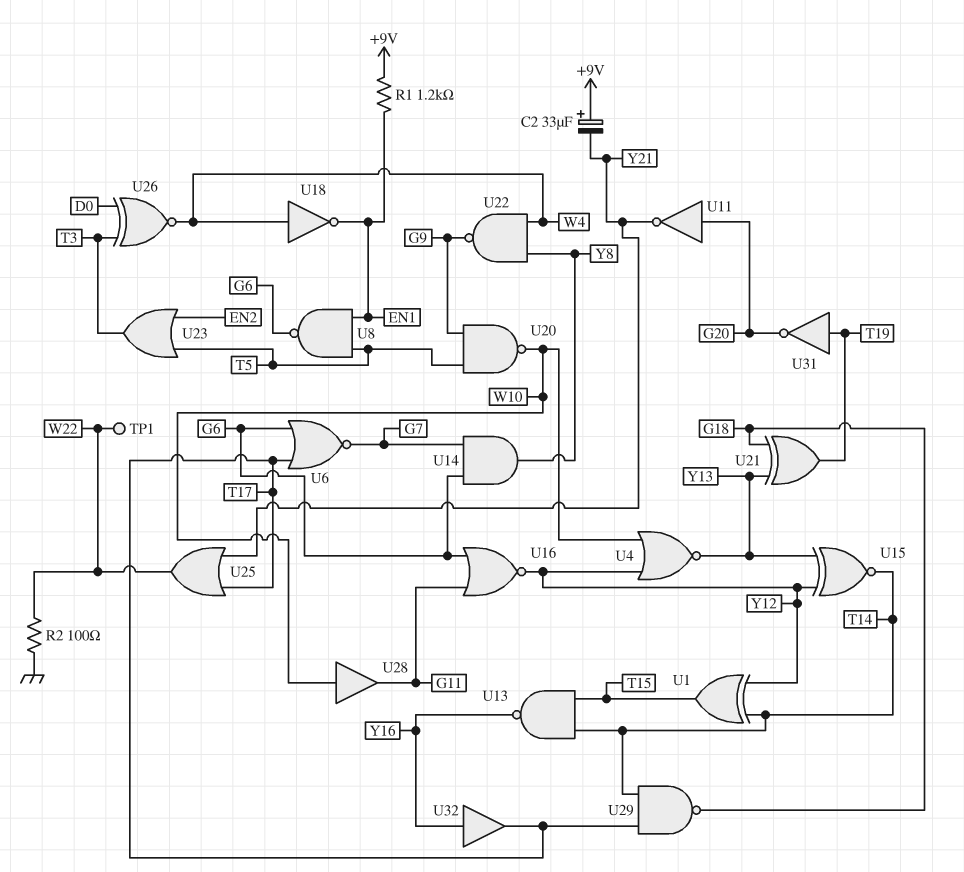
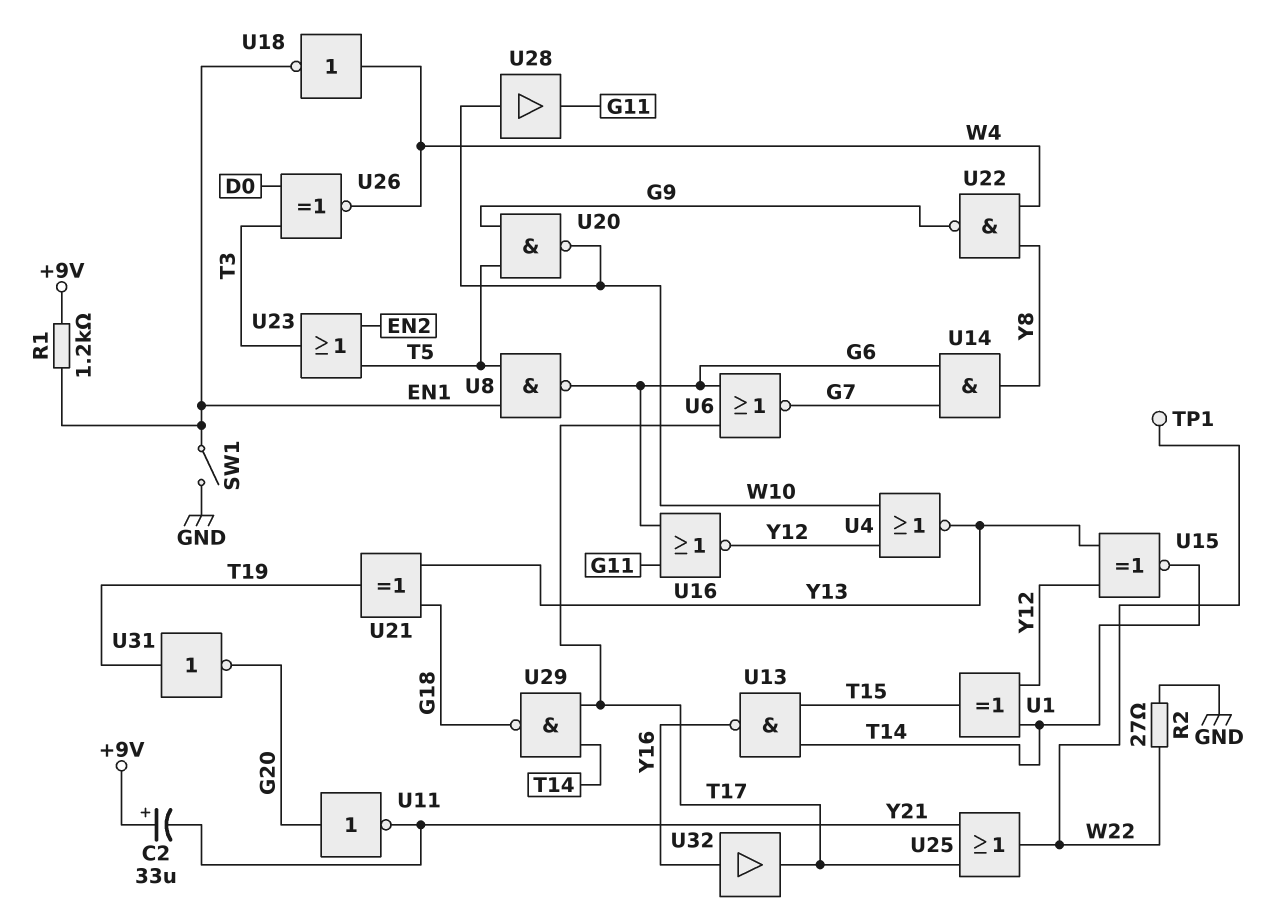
R2: 100 (GND, W22) -> 27 (GND, W22)
SW1: none -> switch (EN1, GND)

